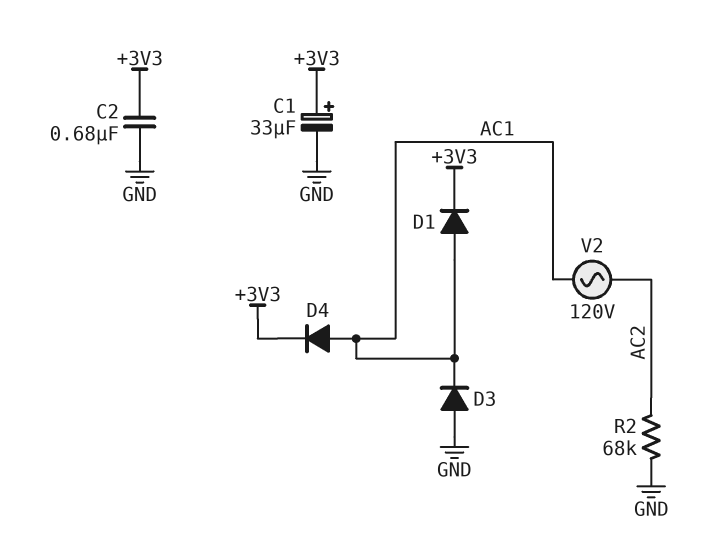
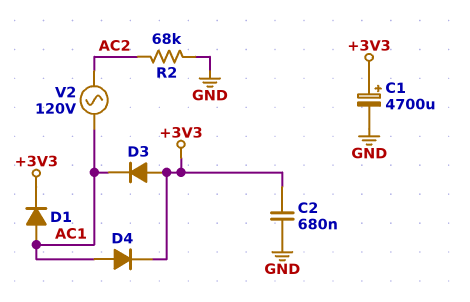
C1: 33uF (plus +3V3, minus GND) -> 4700uF (plus +3V3, minus GND)
D3: diode (A GND, K AC1) -> diode (A +3V3, K AC1)

